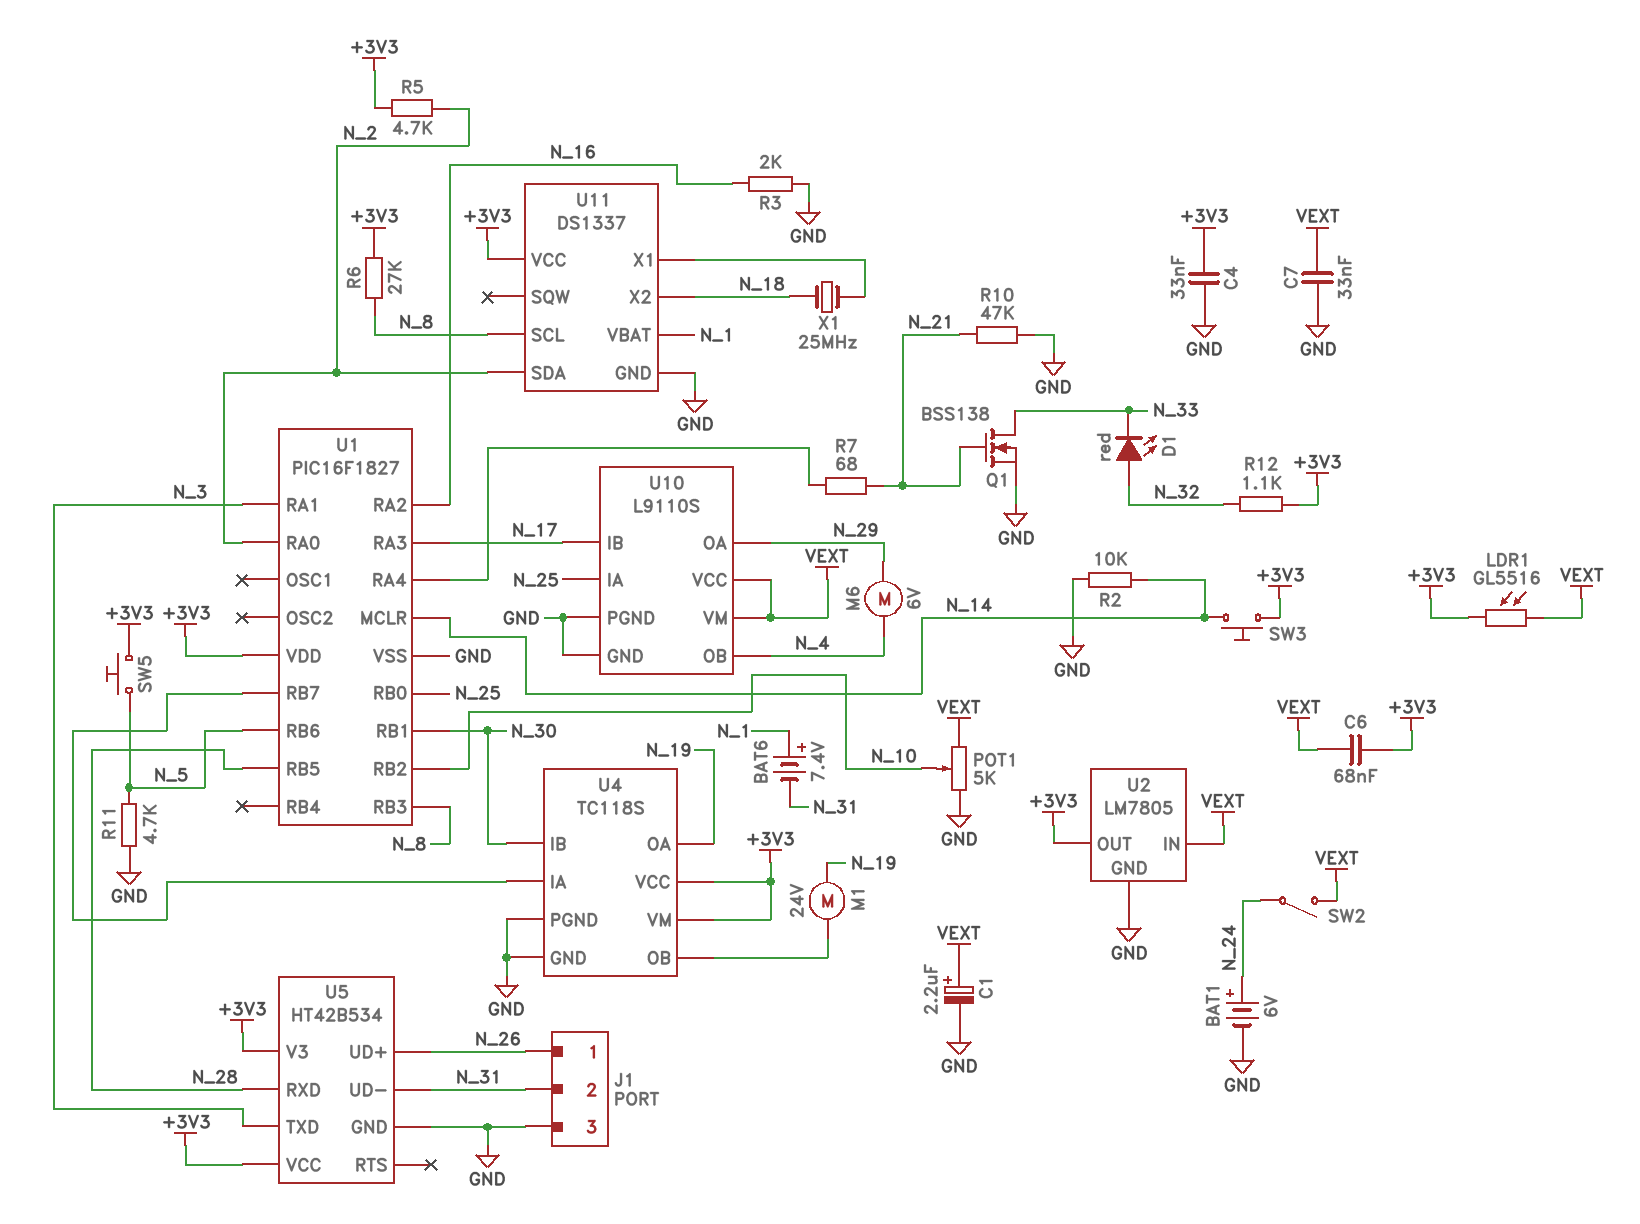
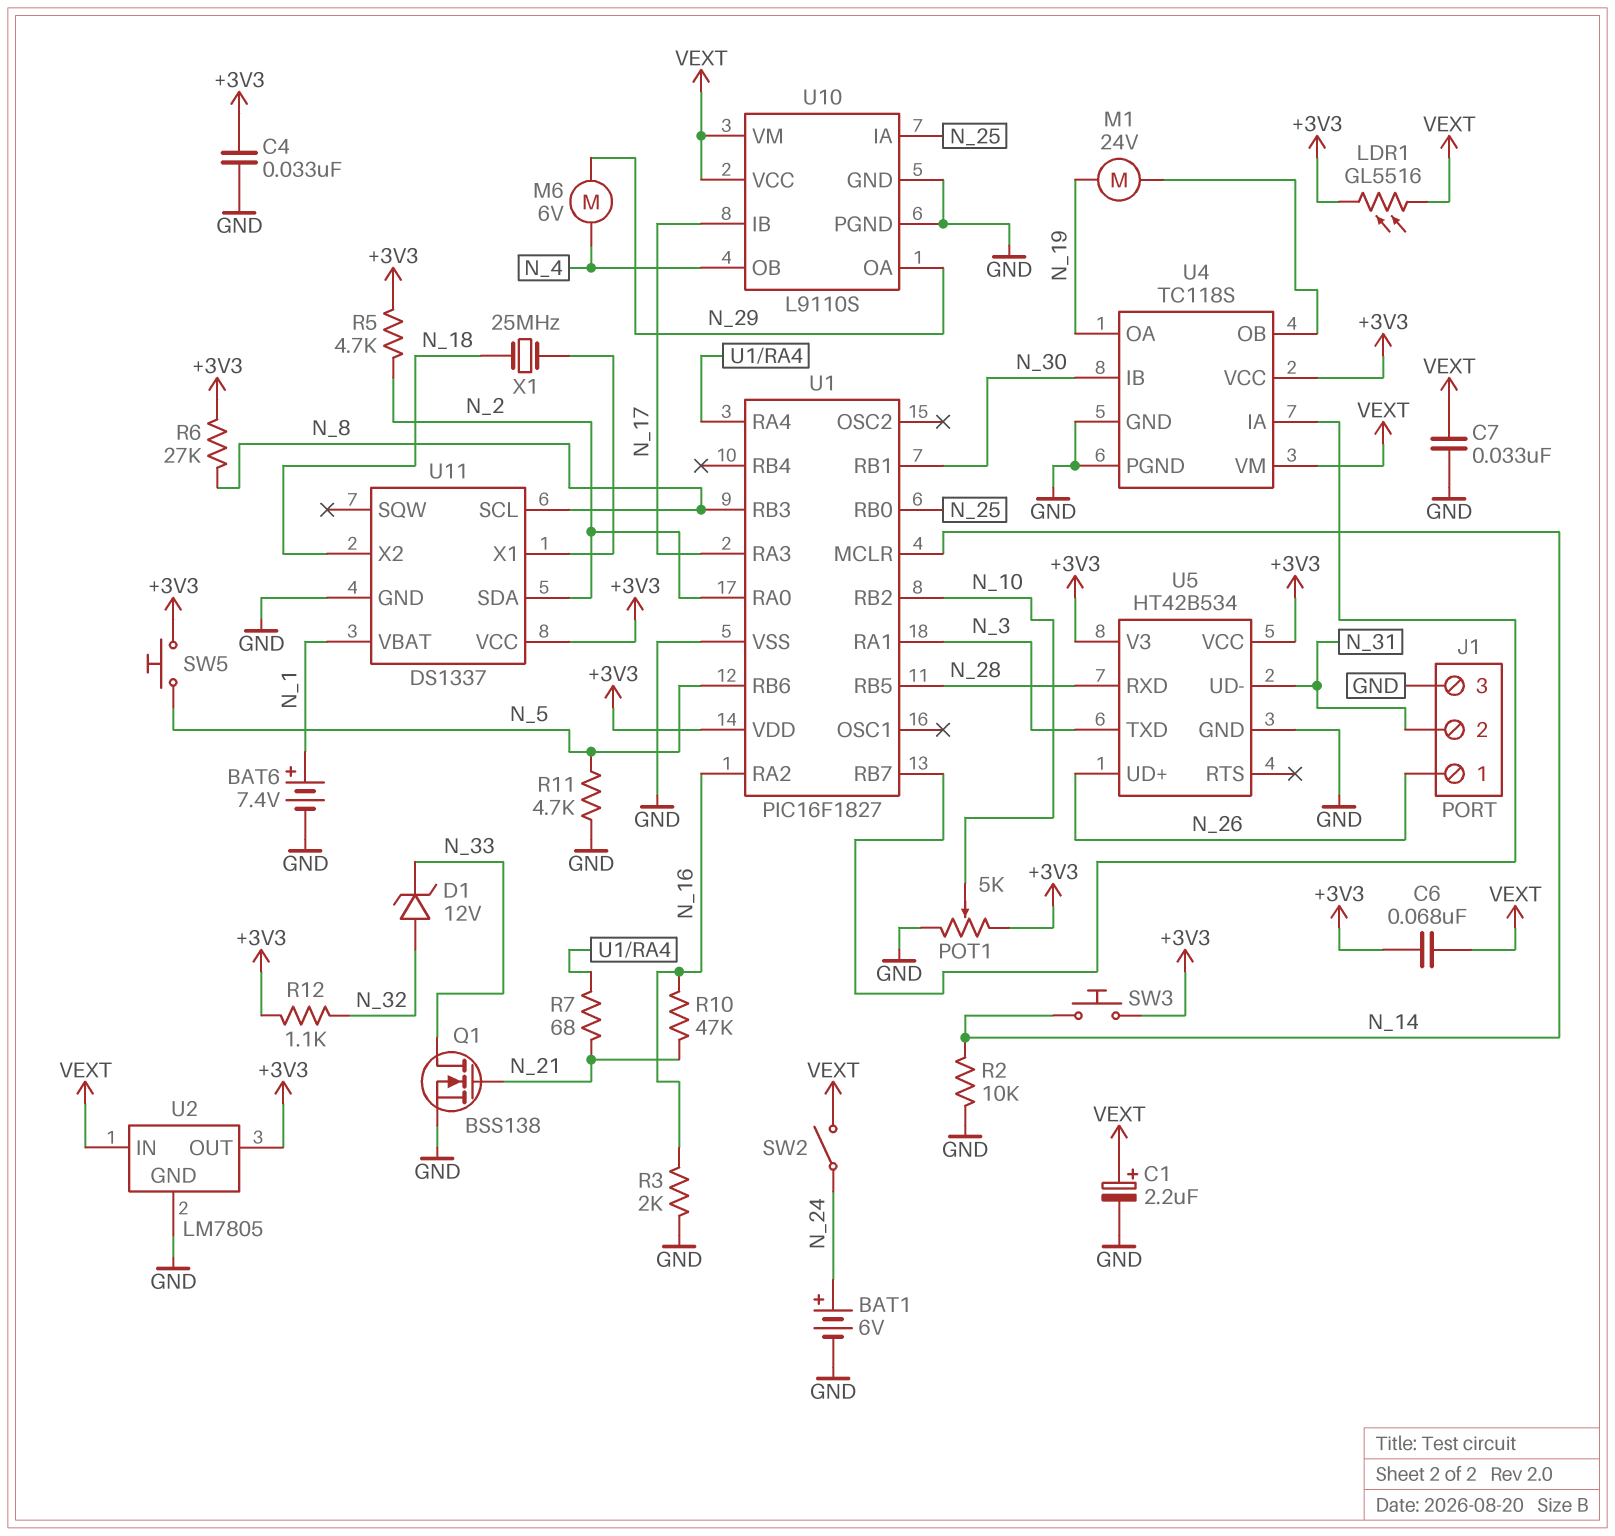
BAT6: 7.4V (plus N_1, minus N_31) -> 7.4V (plus N_1, minus GND)
D1: LED red (A N_32, K N_33) -> zener 12V (A N_32, K N_33)
POT1: 5k (GND, VEXT, wiper N_10) -> 5k (+3V3, GND, wiper N_10)
R10: 47k (GND, N_21) -> 47k (N_16, N_21)
U4 pin VM: +3V3 -> VEXT

